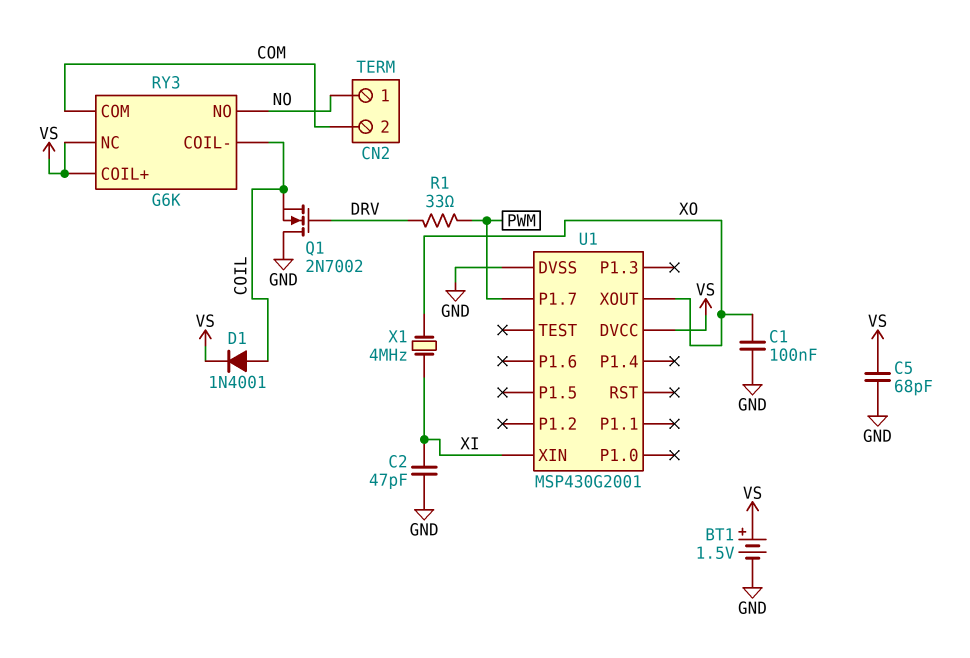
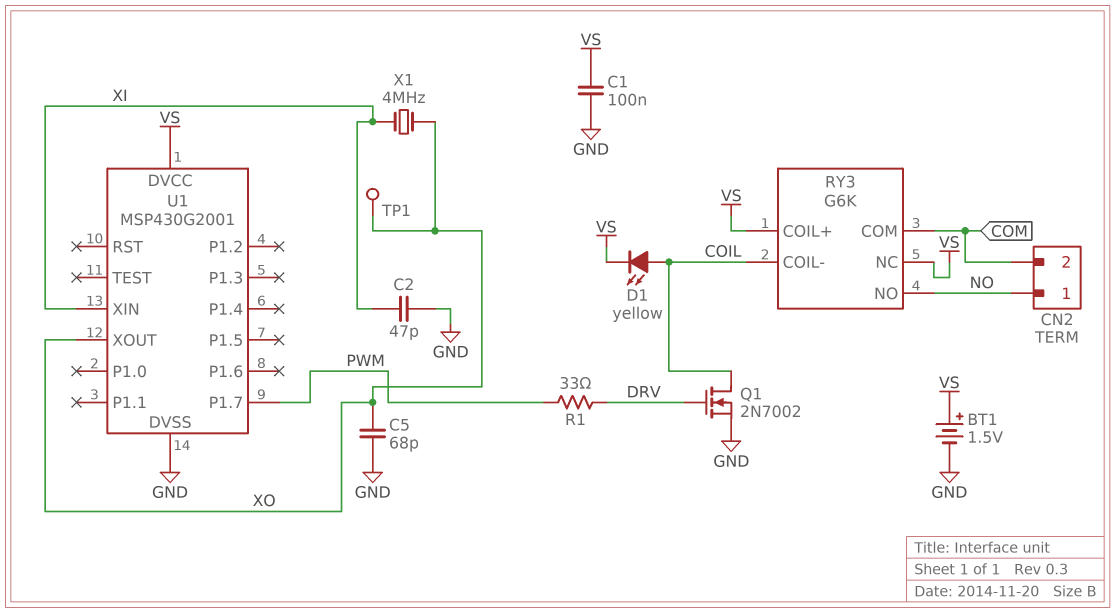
C1: 100nF (GND, XO) -> 100nF (GND, VS)
C5: 68pF (GND, VS) -> 68pF (GND, XO)
D1: diode 1N4001 (A COIL, K VS) -> LED yellow (A COIL, K VS)
Q1: NMOS 2N7002 (G DRV, D GND, S COIL) -> NMOS 2N7002 (G DRV, D COIL, S GND)
TP1: none -> test point (XO)

